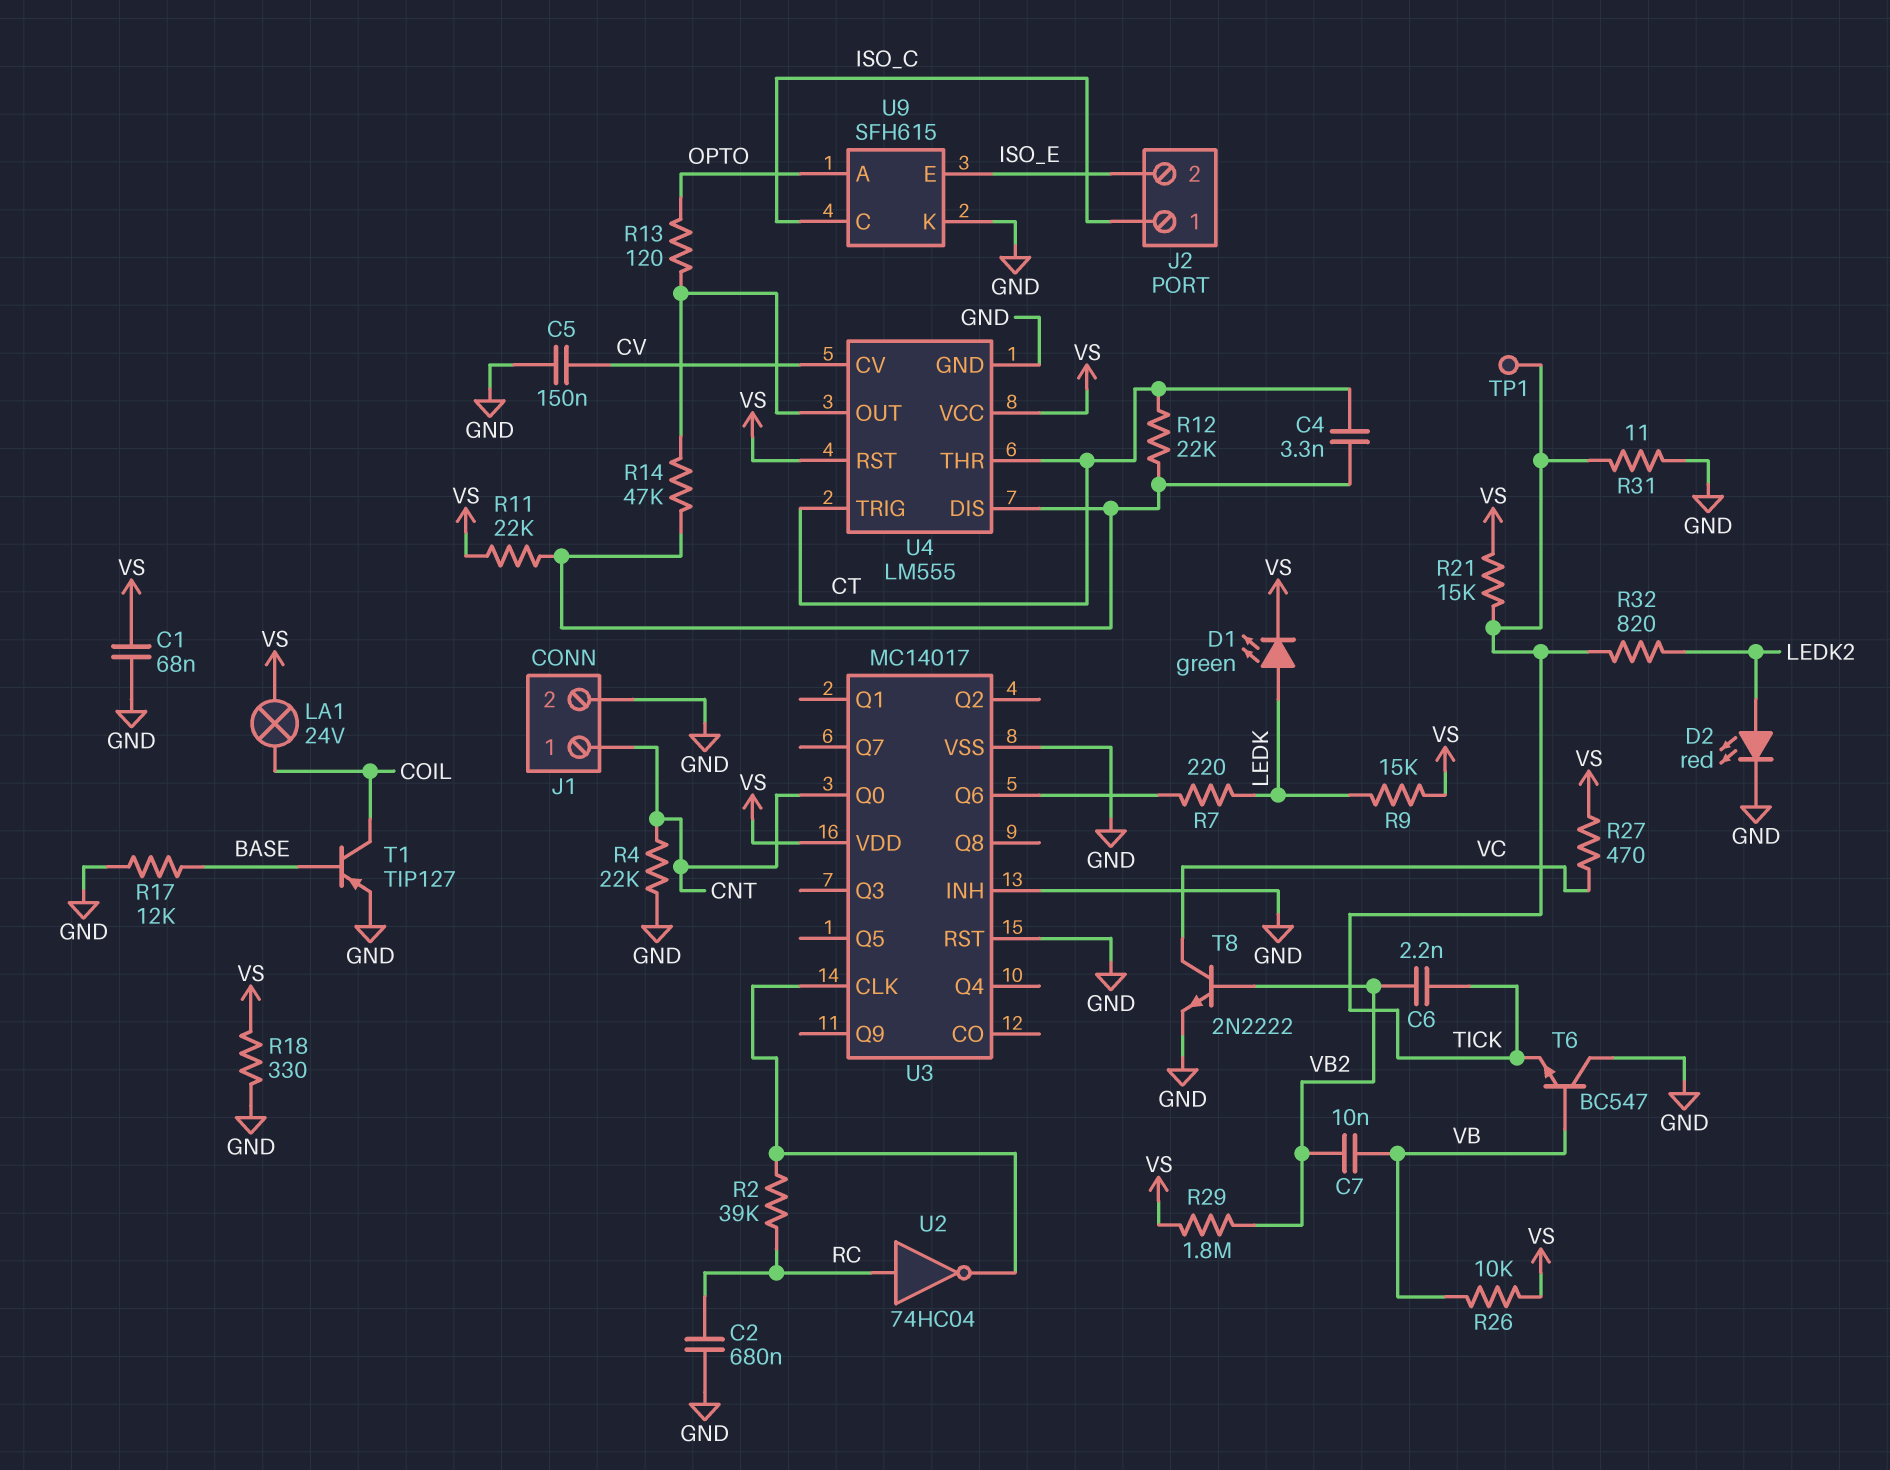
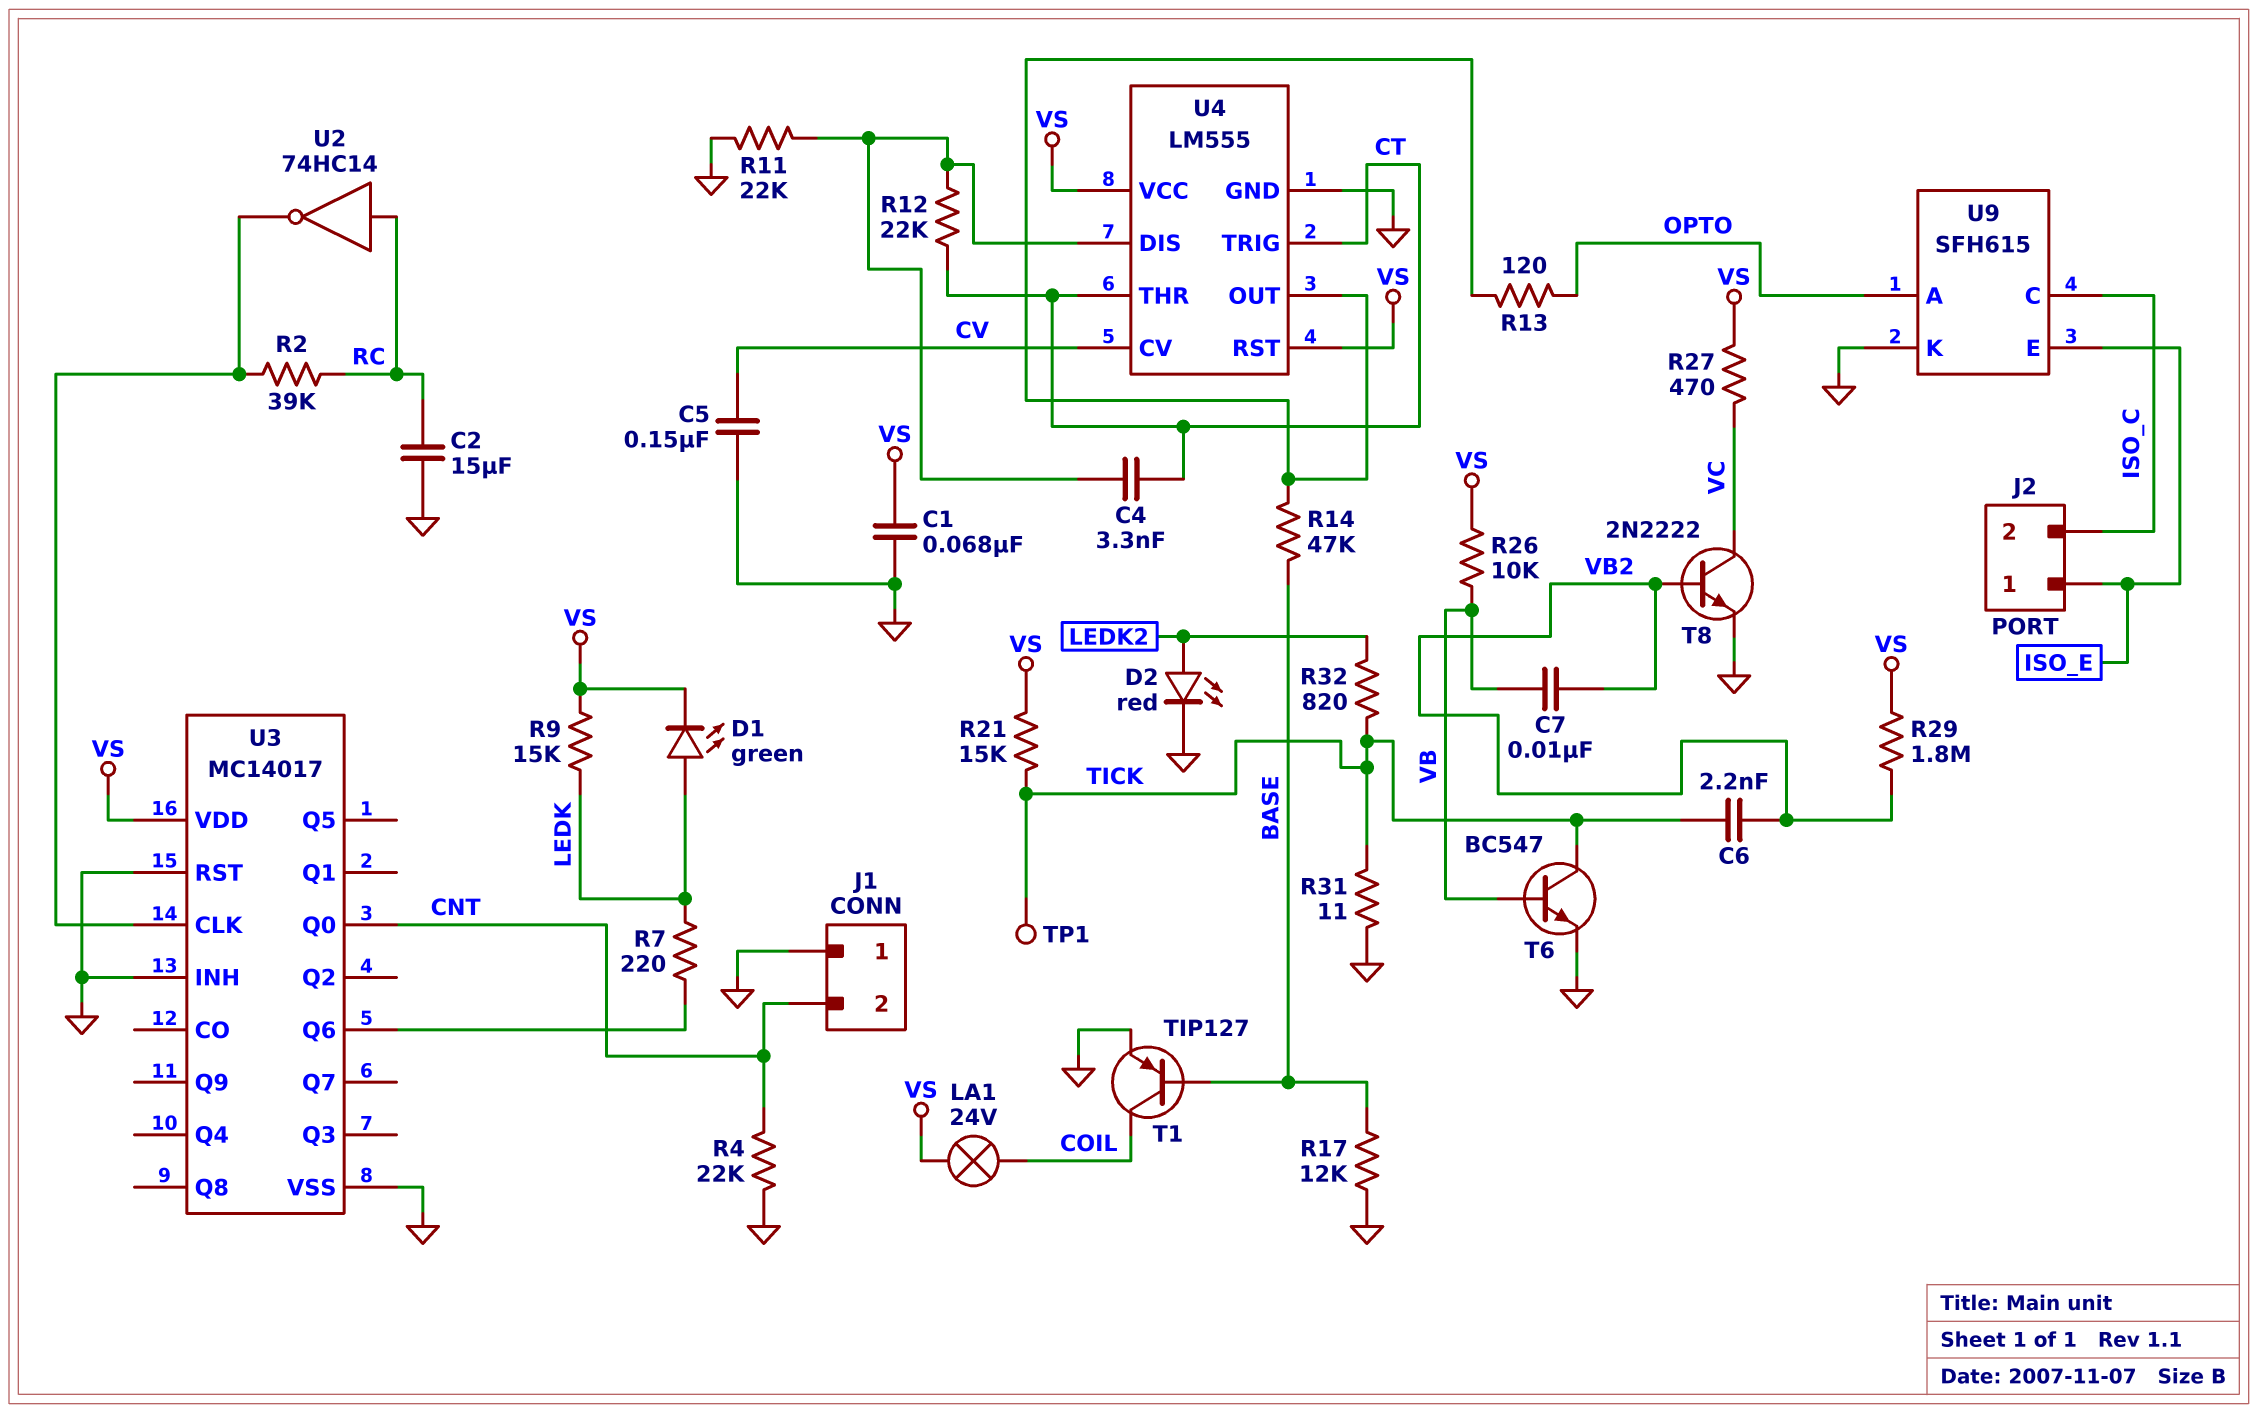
C2: 680nF (GND, RC) -> 15uF (GND, RC)
J1 pin 1: CNT -> GND
J1 pin 2: GND -> CNT
J2 pin 1: ISO_C -> ISO_E
J2 pin 2: ISO_E -> ISO_C
R11: 22k (U4/DIS, VS) -> 22k (GND, U4/DIS)
R14: 47k (U4/DIS, U4/OUT) -> 47k (BASE, U4/OUT)
R18: 330 (GND, VS) -> none
T6: NPN BC547 (B VB, C GND, E TICK) -> NPN BC547 (B VB, C TICK, E GND)
U2: NOT 74HC04 (in RC, out U3/CLK) -> NOT 74HC14 (in RC, out U3/CLK)

